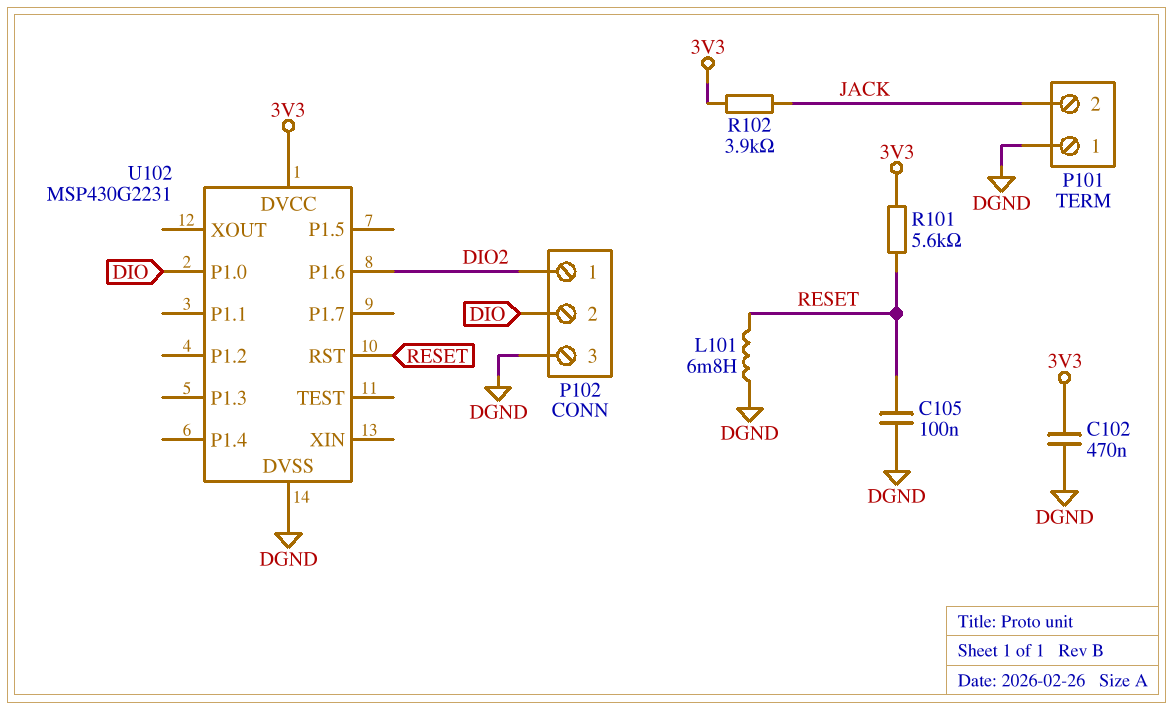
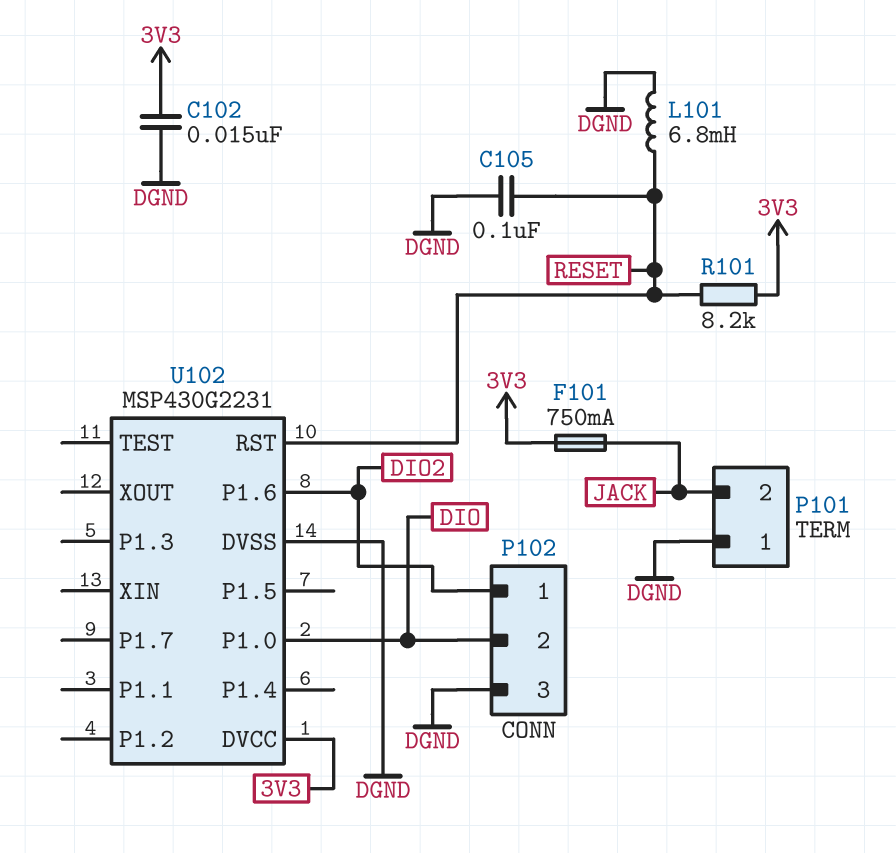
C102: 470nF (3V3, DGND) -> 15nF (3V3, DGND)
F101: none -> 750mA (3V3, JACK)
R101: 5.6k (3V3, RESET) -> 8.2k (3V3, RESET)
R102: 3.9k (3V3, JACK) -> none

